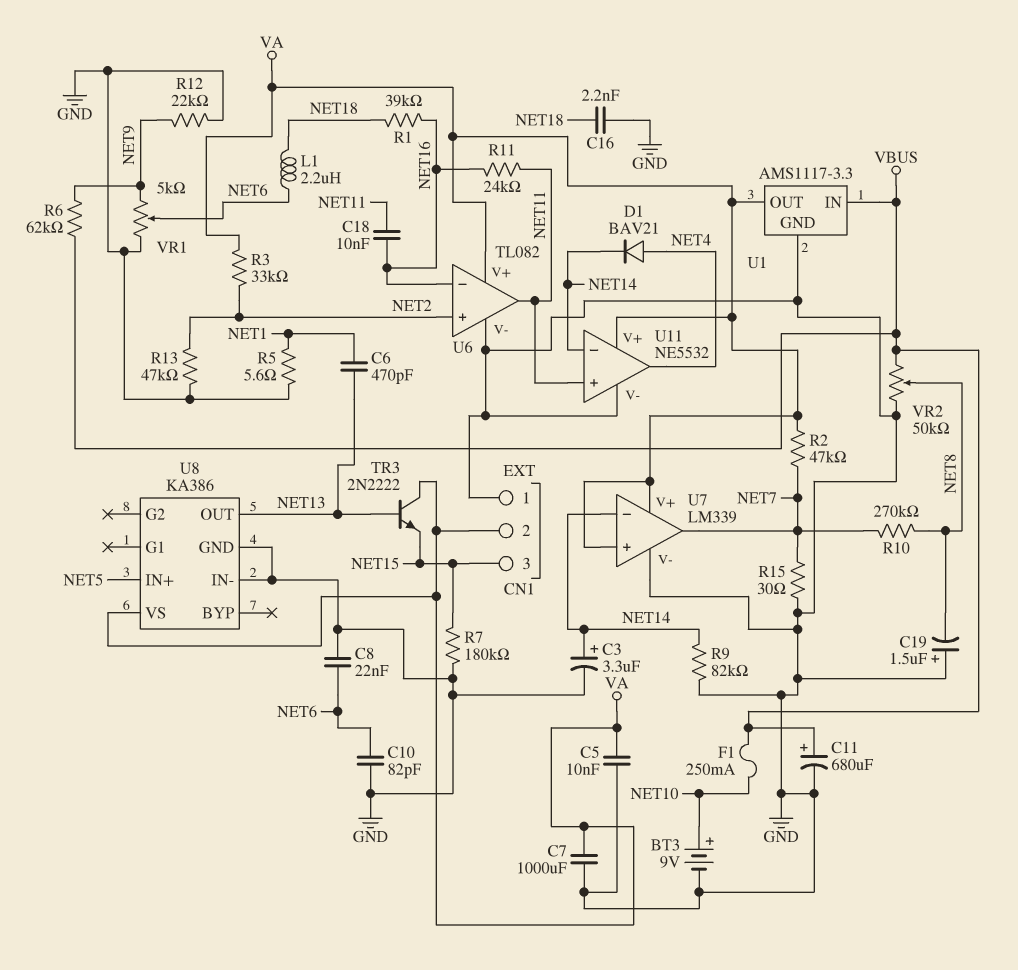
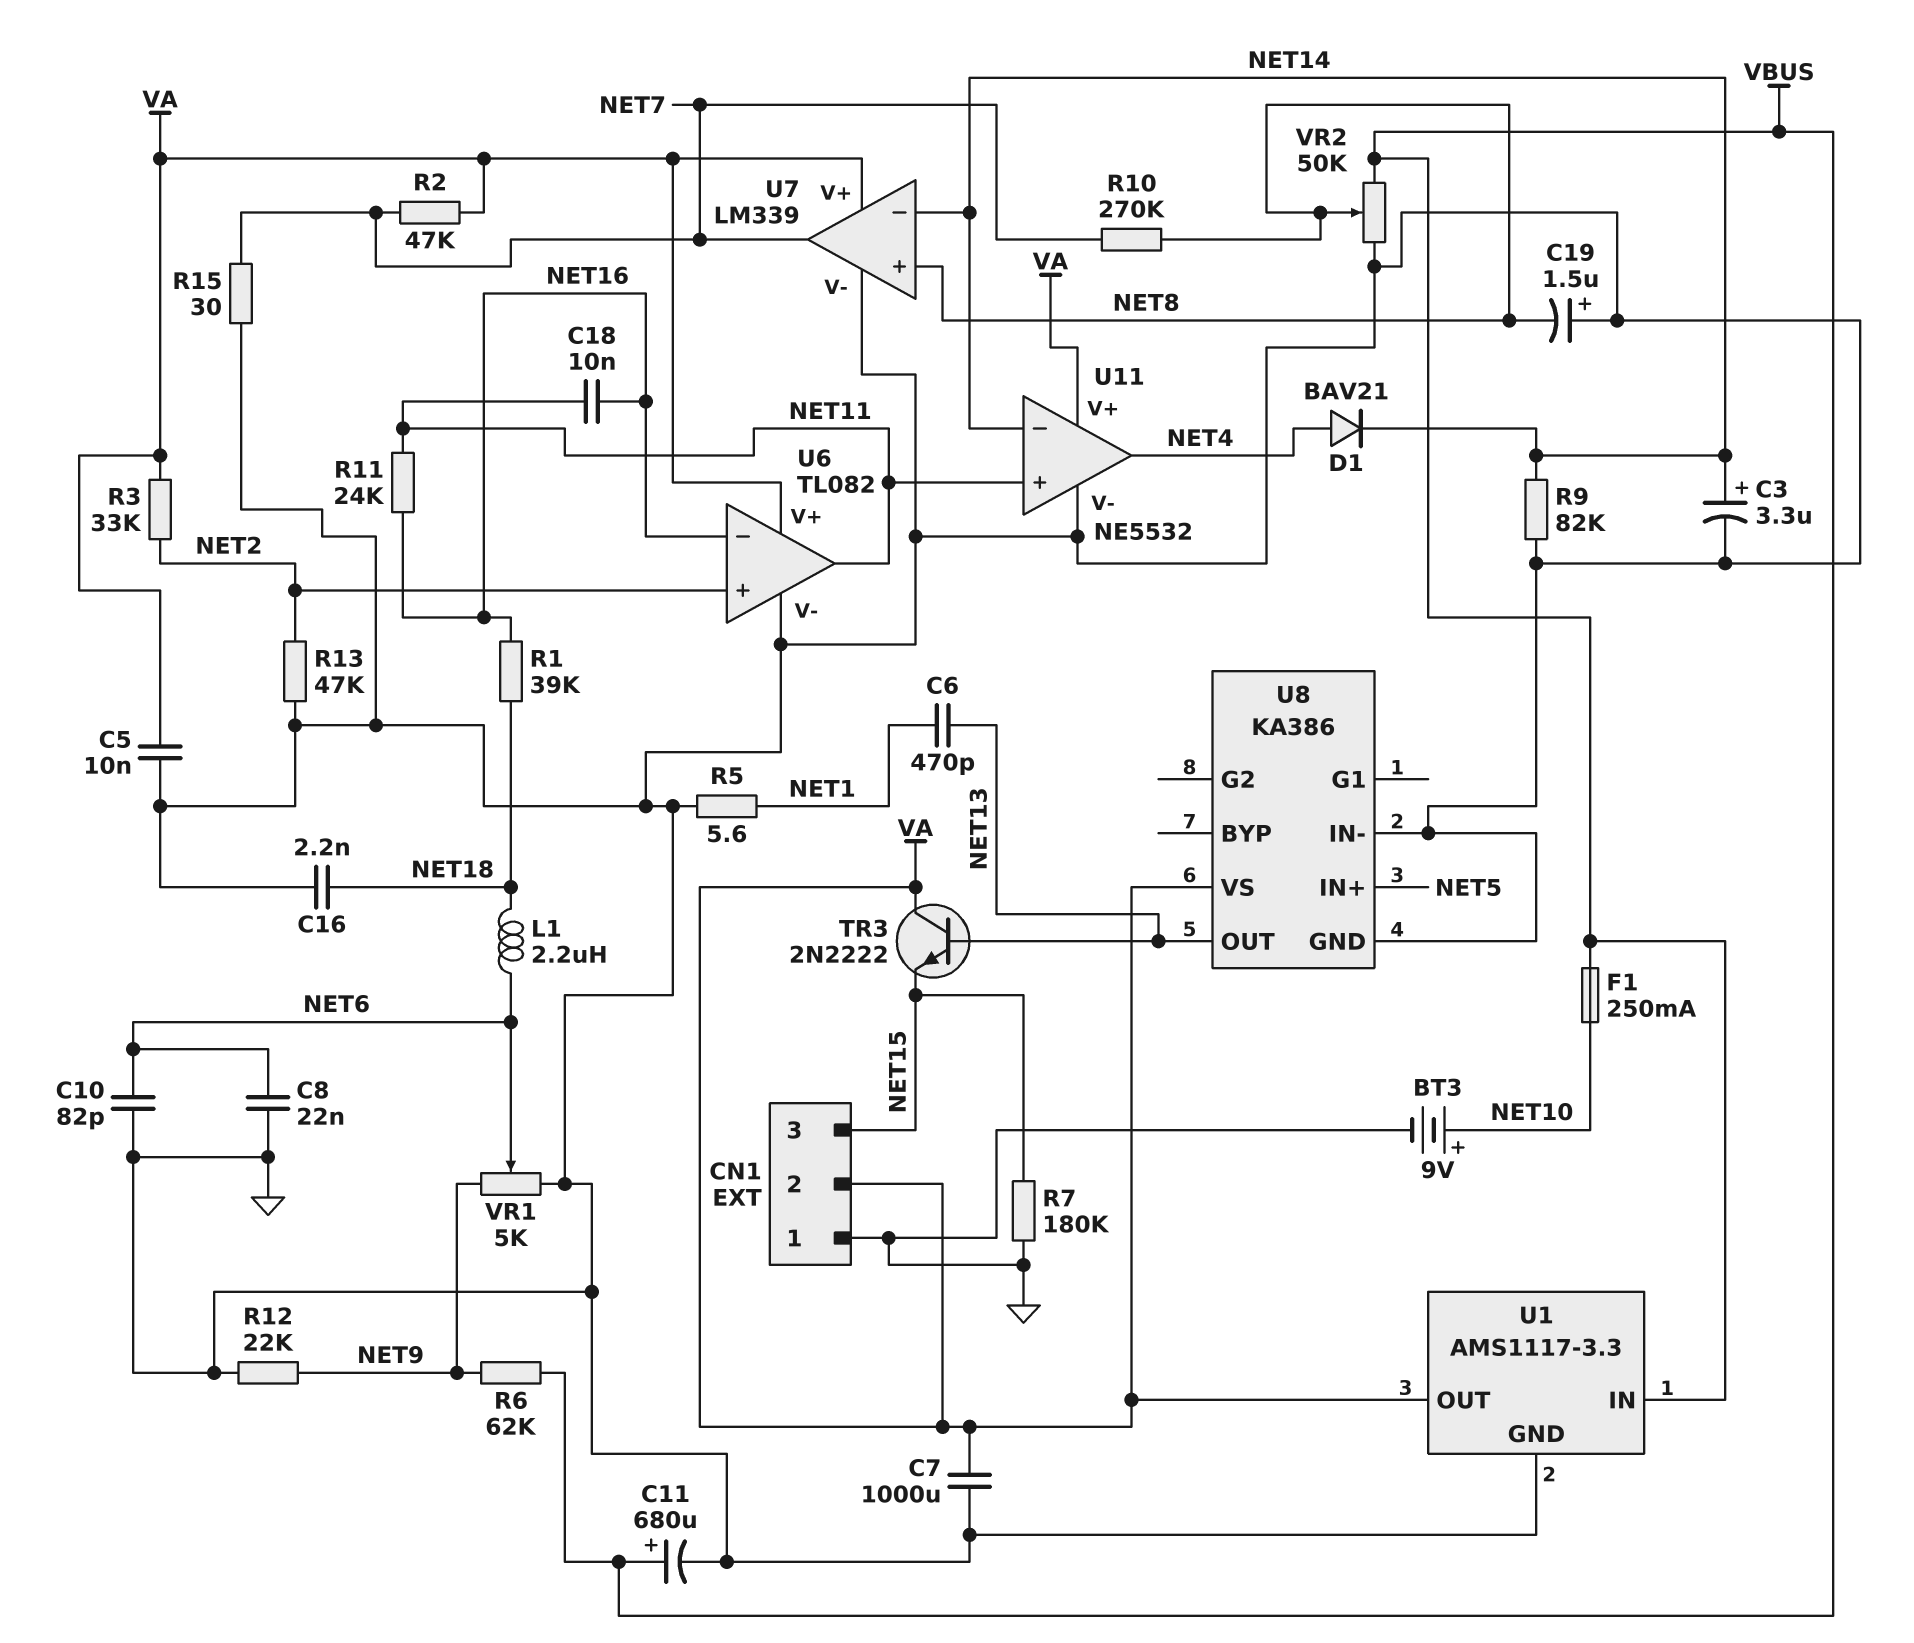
U7 pin in+: VA -> NET8

